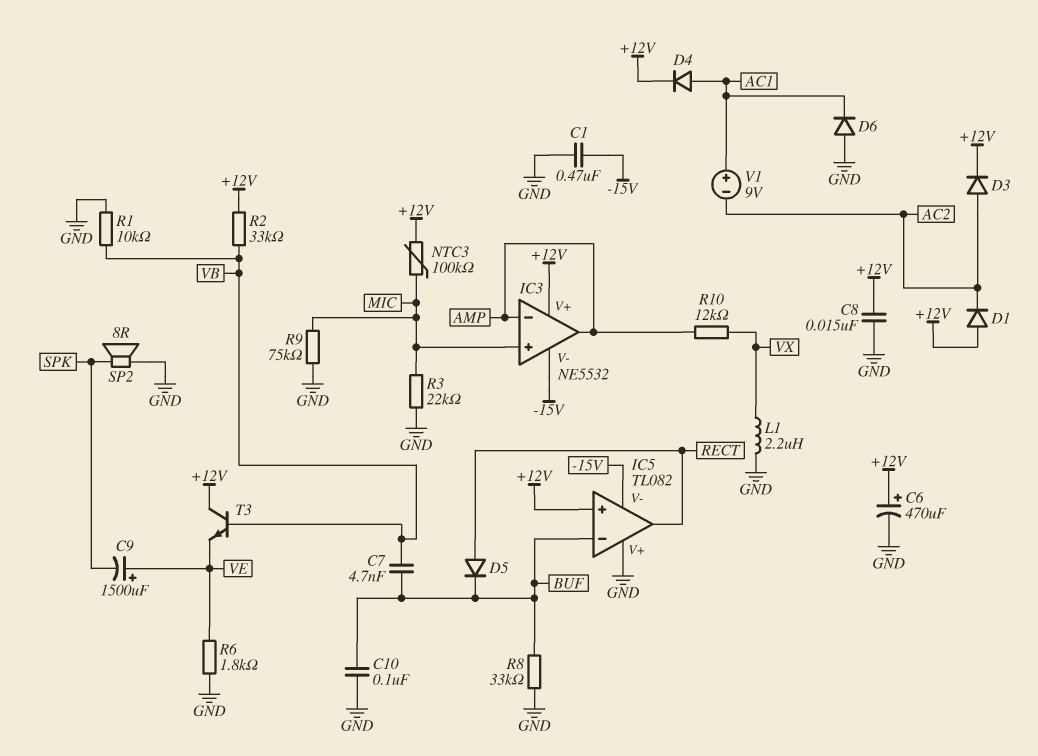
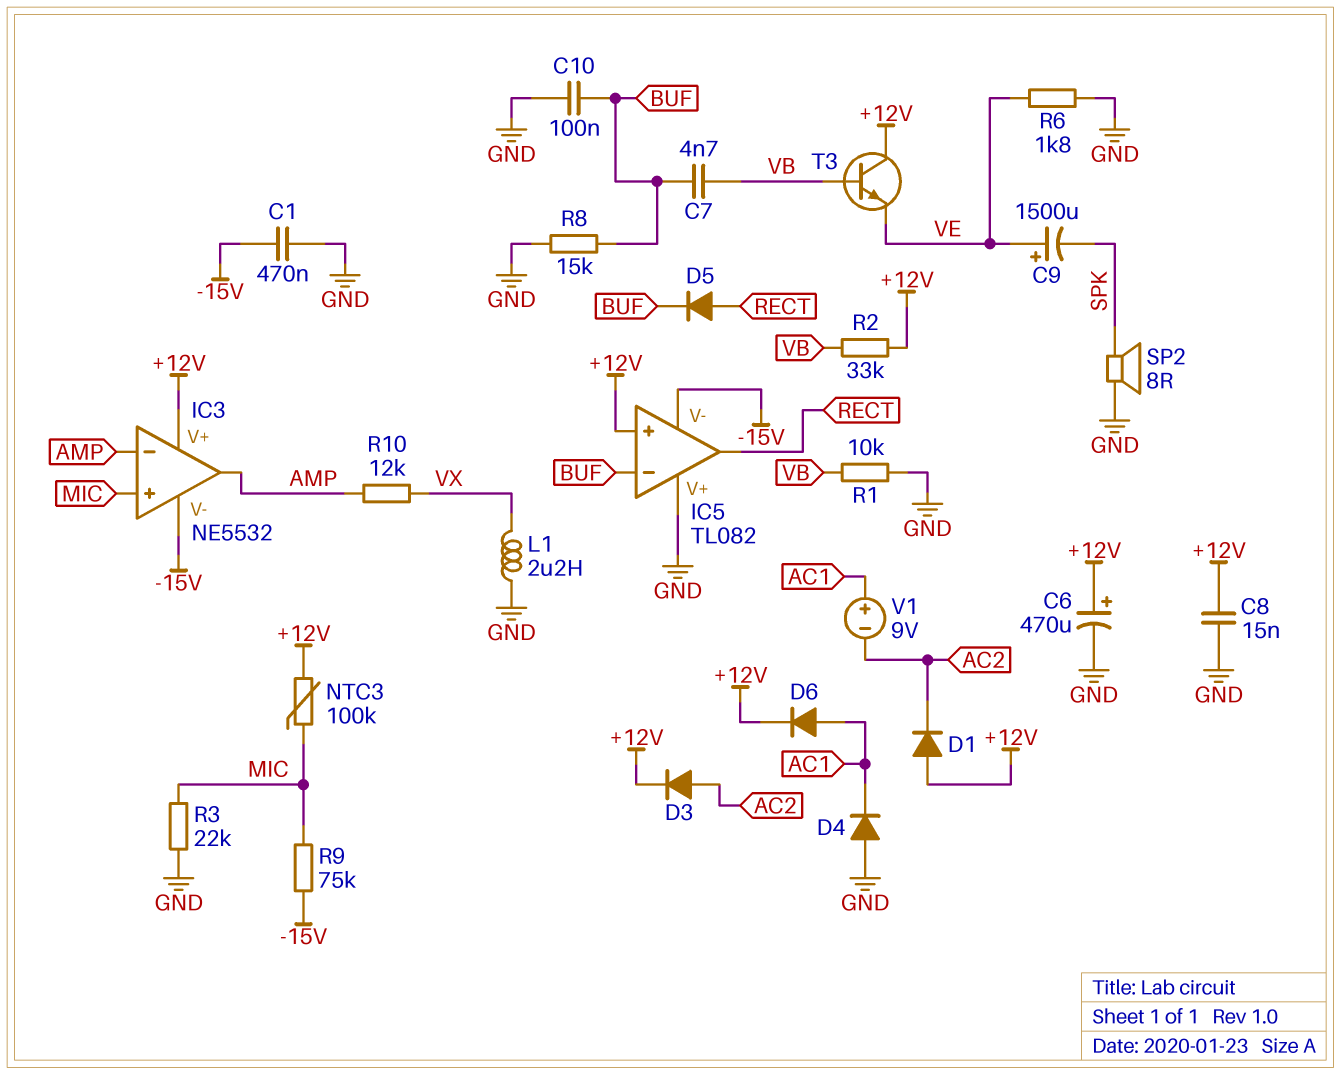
D4: diode (A AC1, K +12V) -> diode (A GND, K AC1)
D6: diode (A GND, K AC1) -> diode (A AC1, K +12V)
R8: 33k (BUF, GND) -> 15k (BUF, GND)
R9: 75k (GND, MIC) -> 75k (-15V, MIC)

